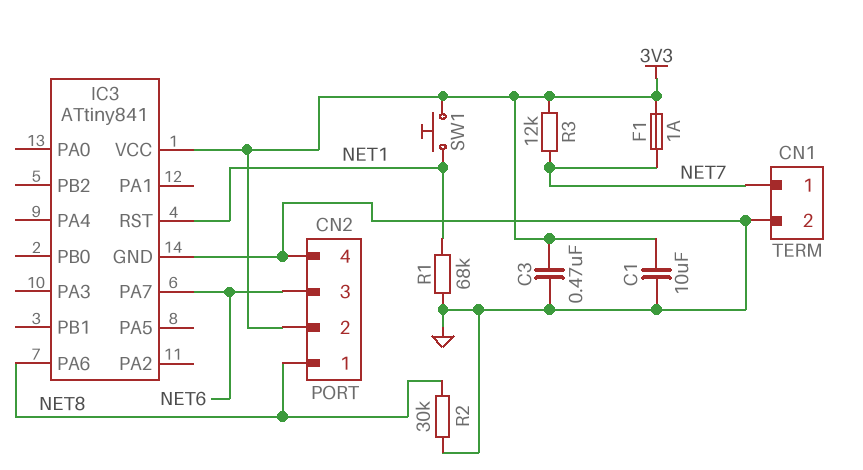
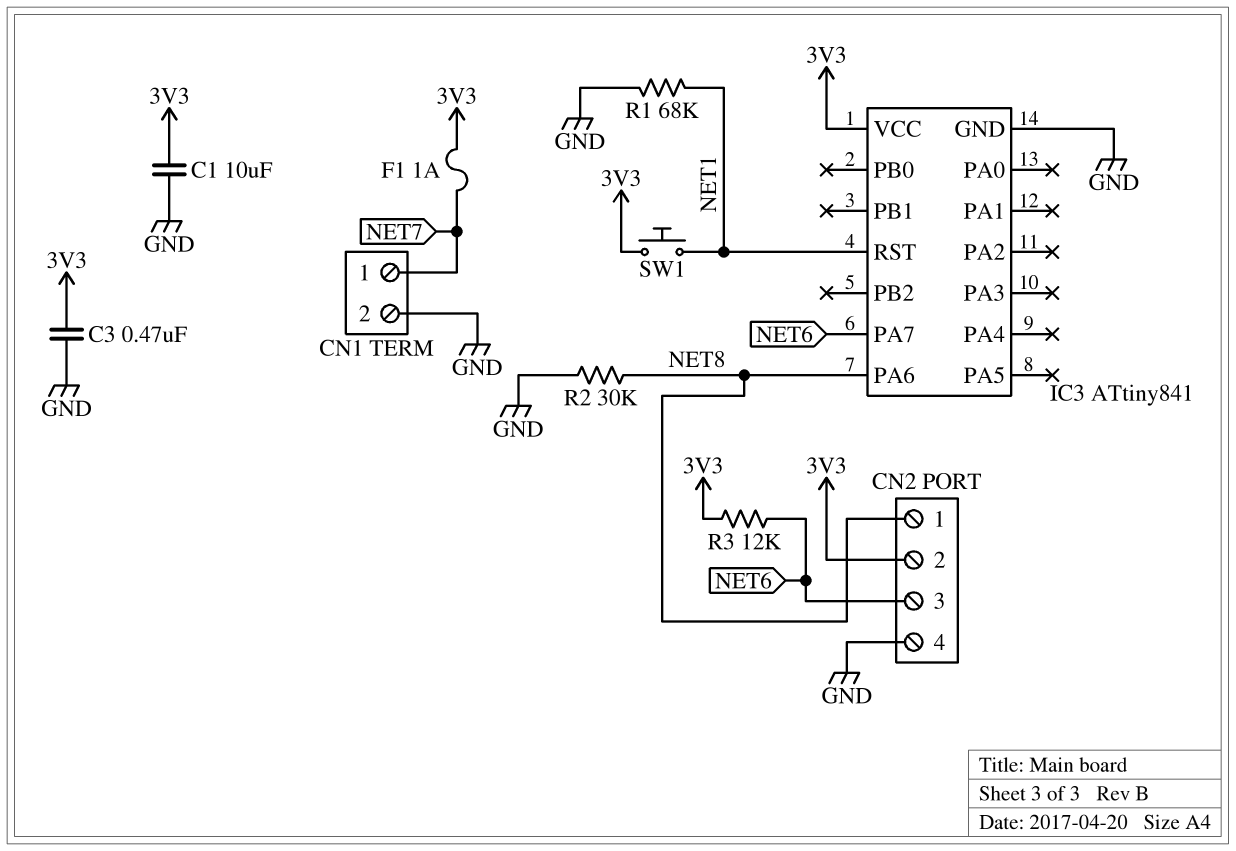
R3: 12k (3V3, NET7) -> 12k (3V3, NET6)

